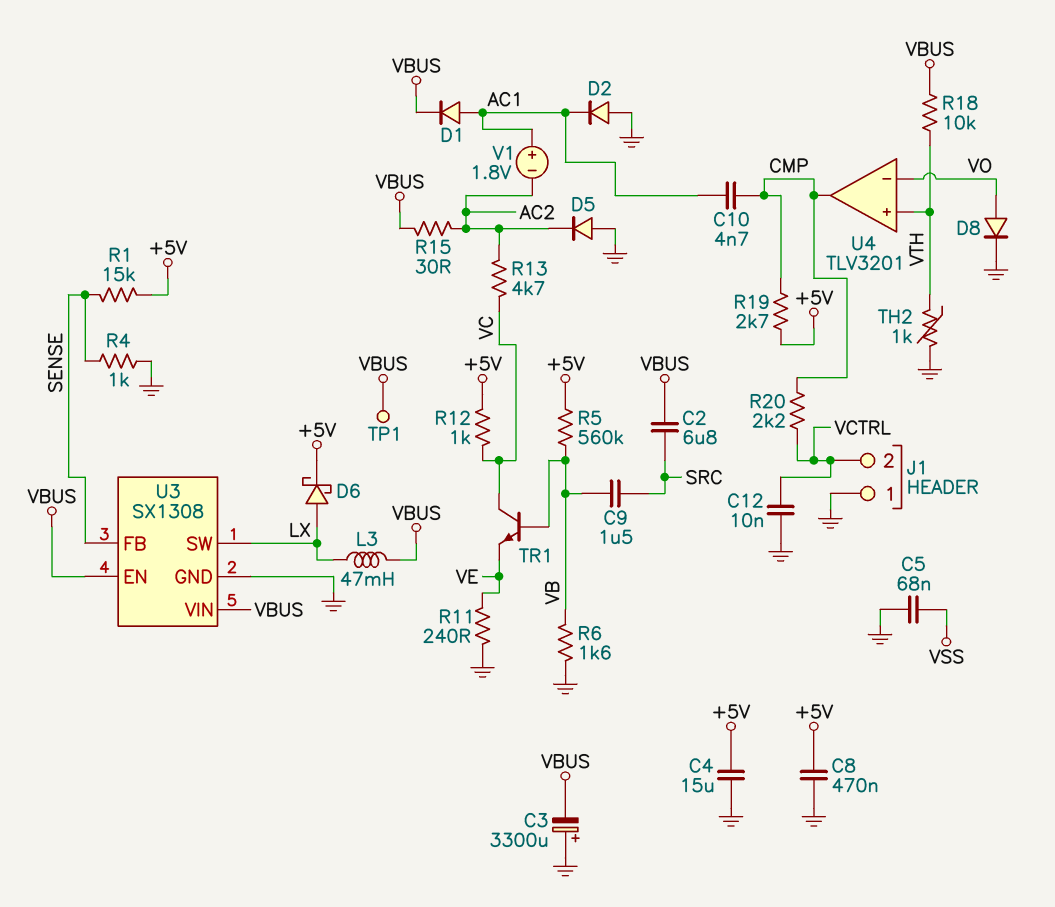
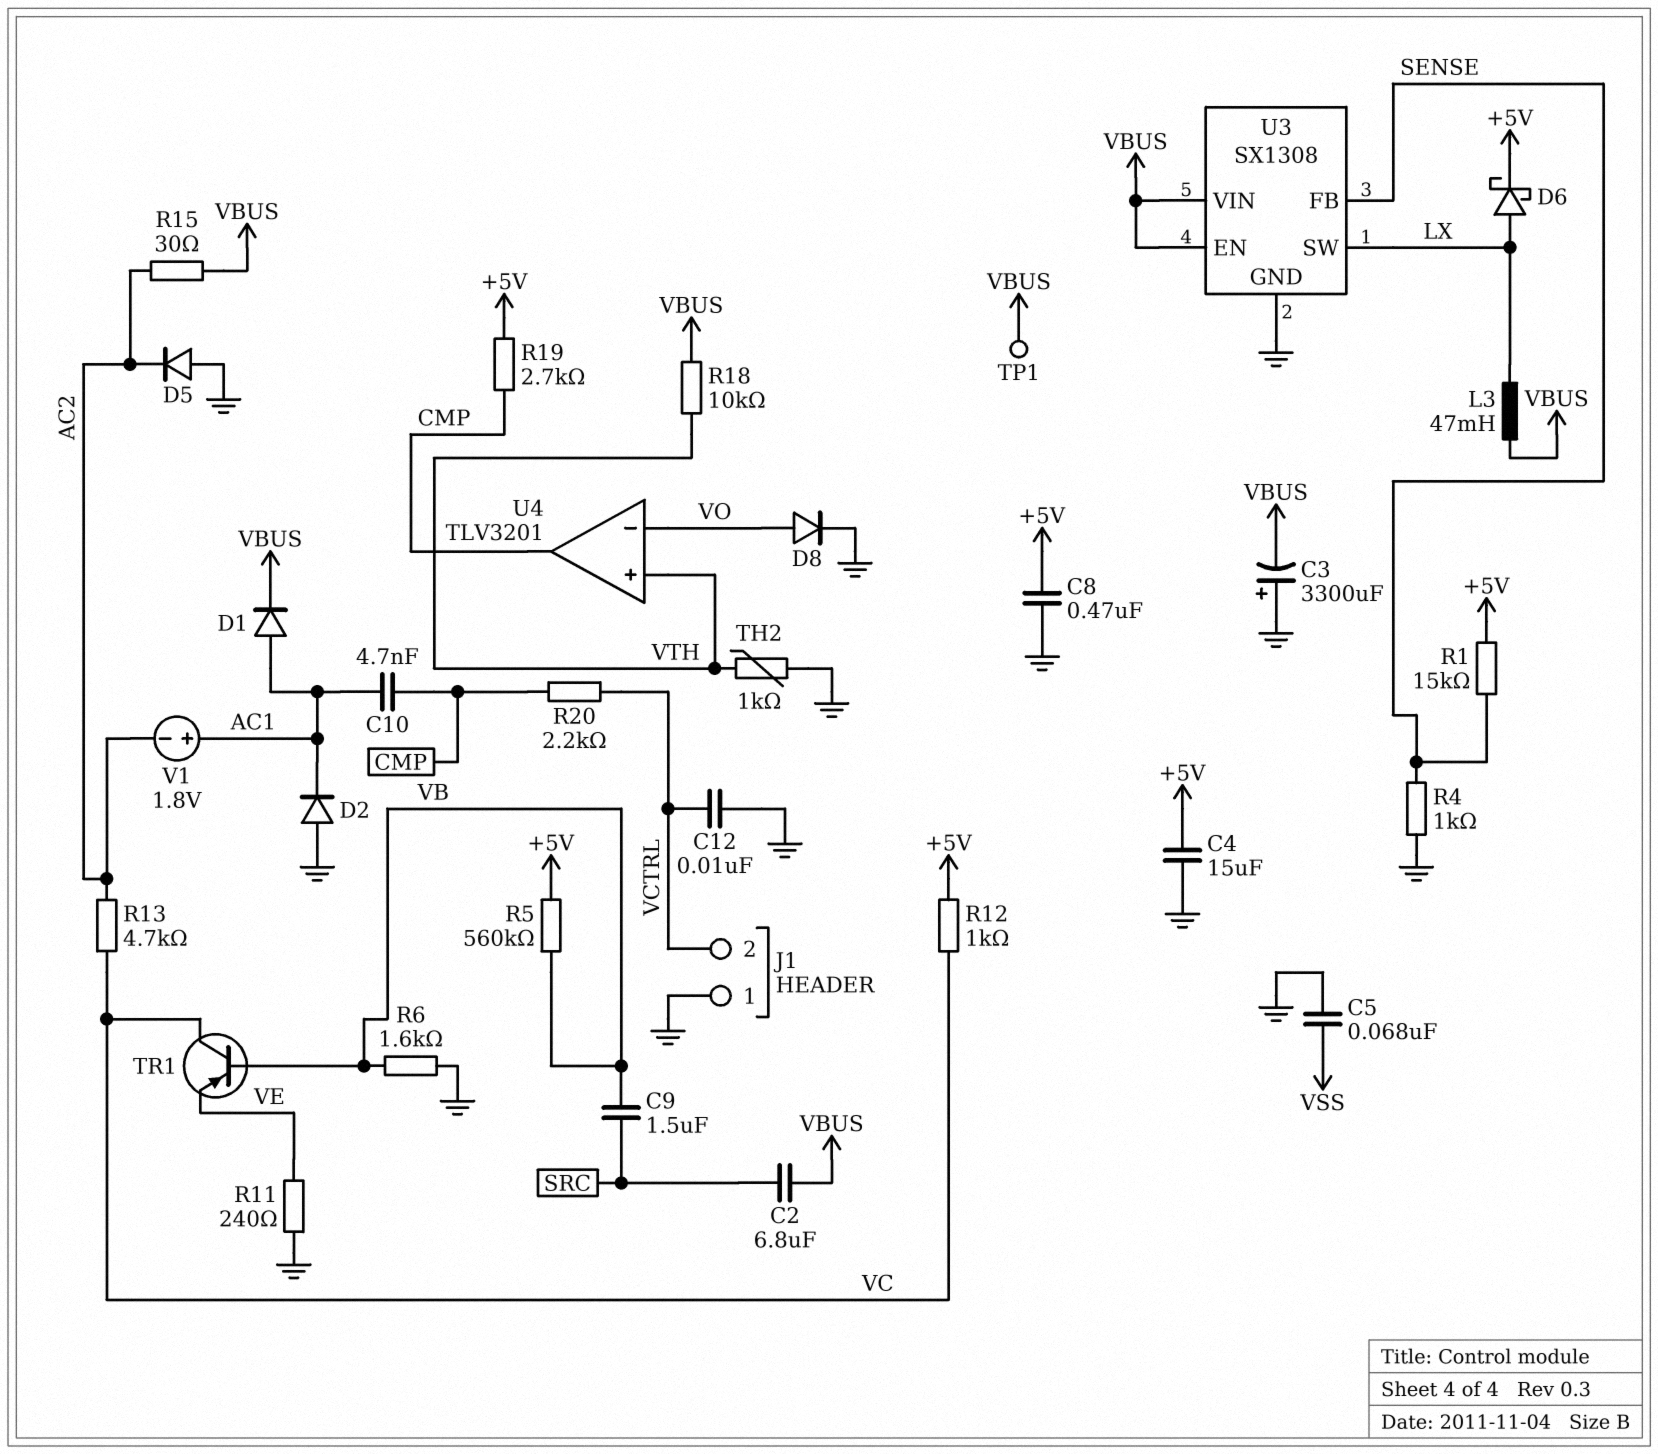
TR1: NPN (B VB, C VC, E VE) -> PNP (B VB, C VC, E VE)

